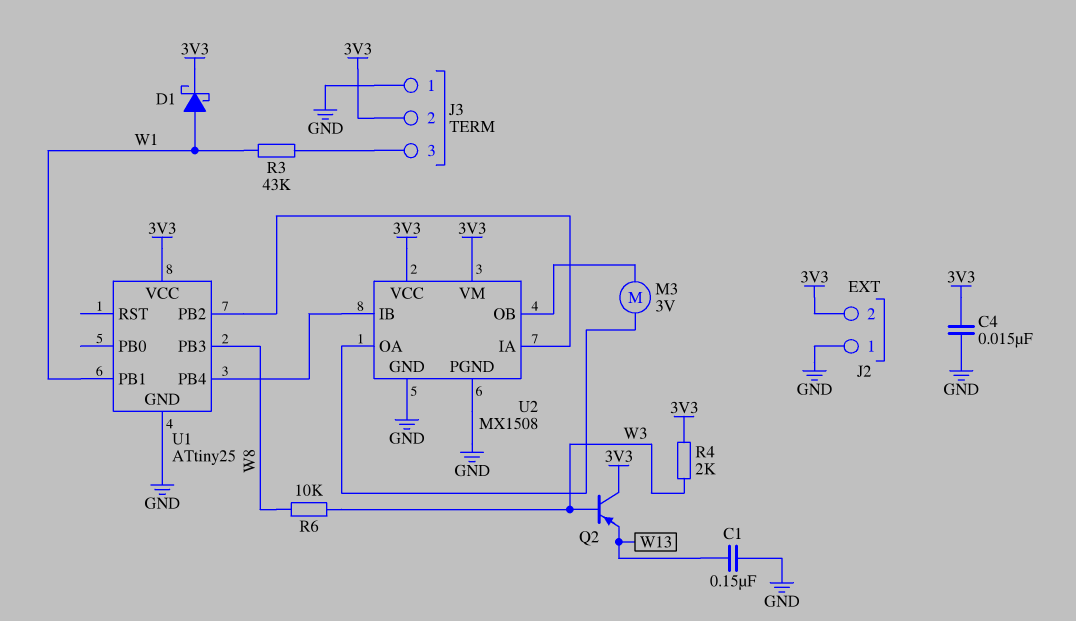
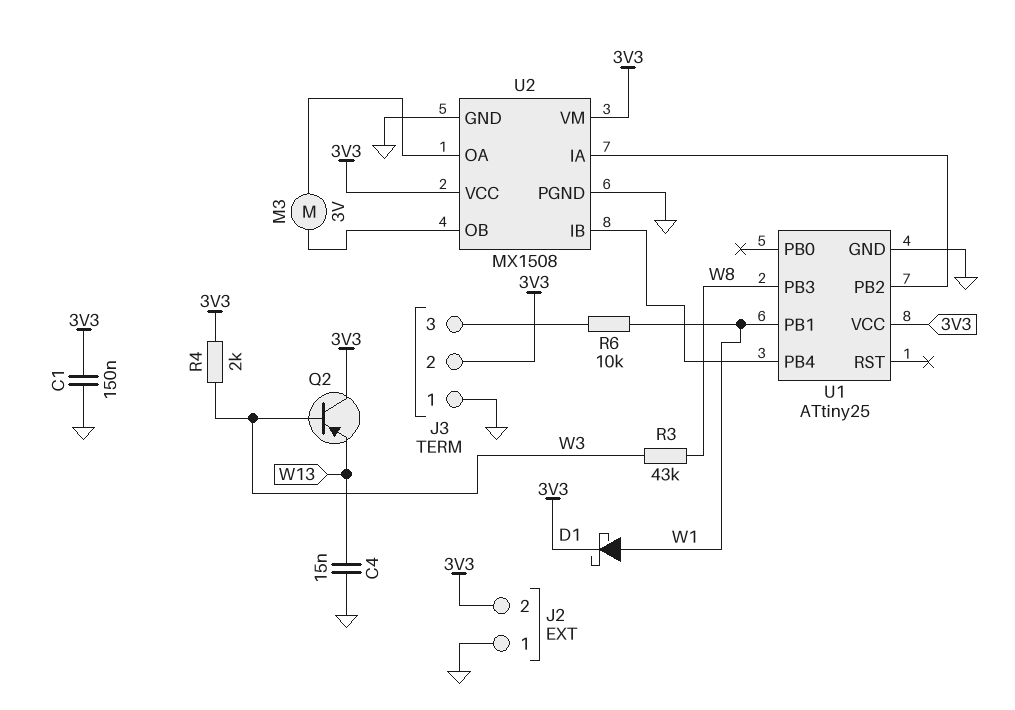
C1: 150nF (GND, W13) -> 150nF (3V3, GND)
C4: 15nF (3V3, GND) -> 15nF (GND, W13)
R3: 43k (J3/3, W1) -> 43k (W3, W8)
R6: 10k (W3, W8) -> 10k (J3/3, W1)

